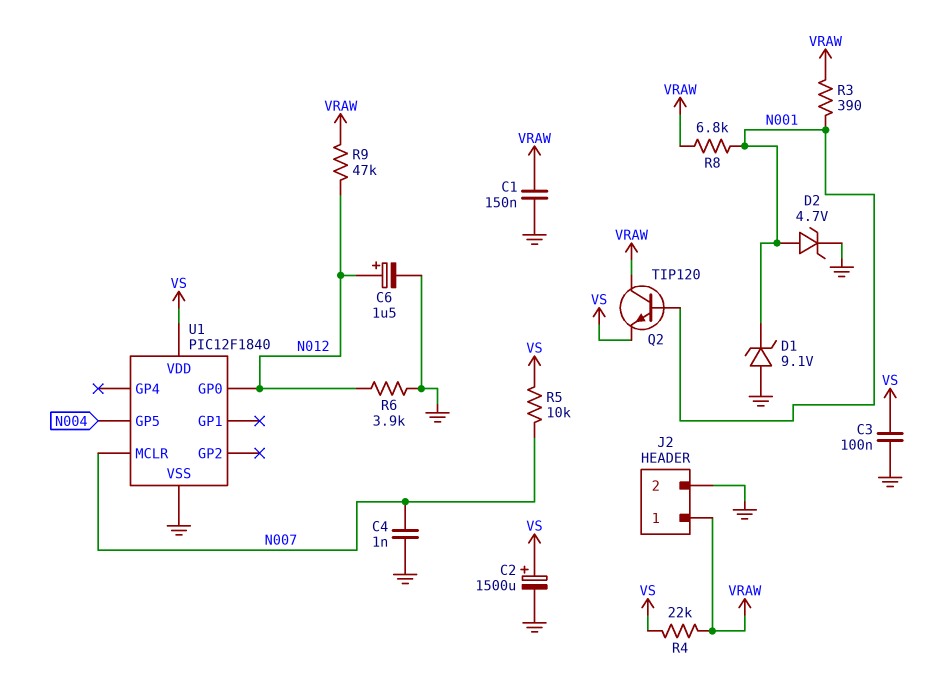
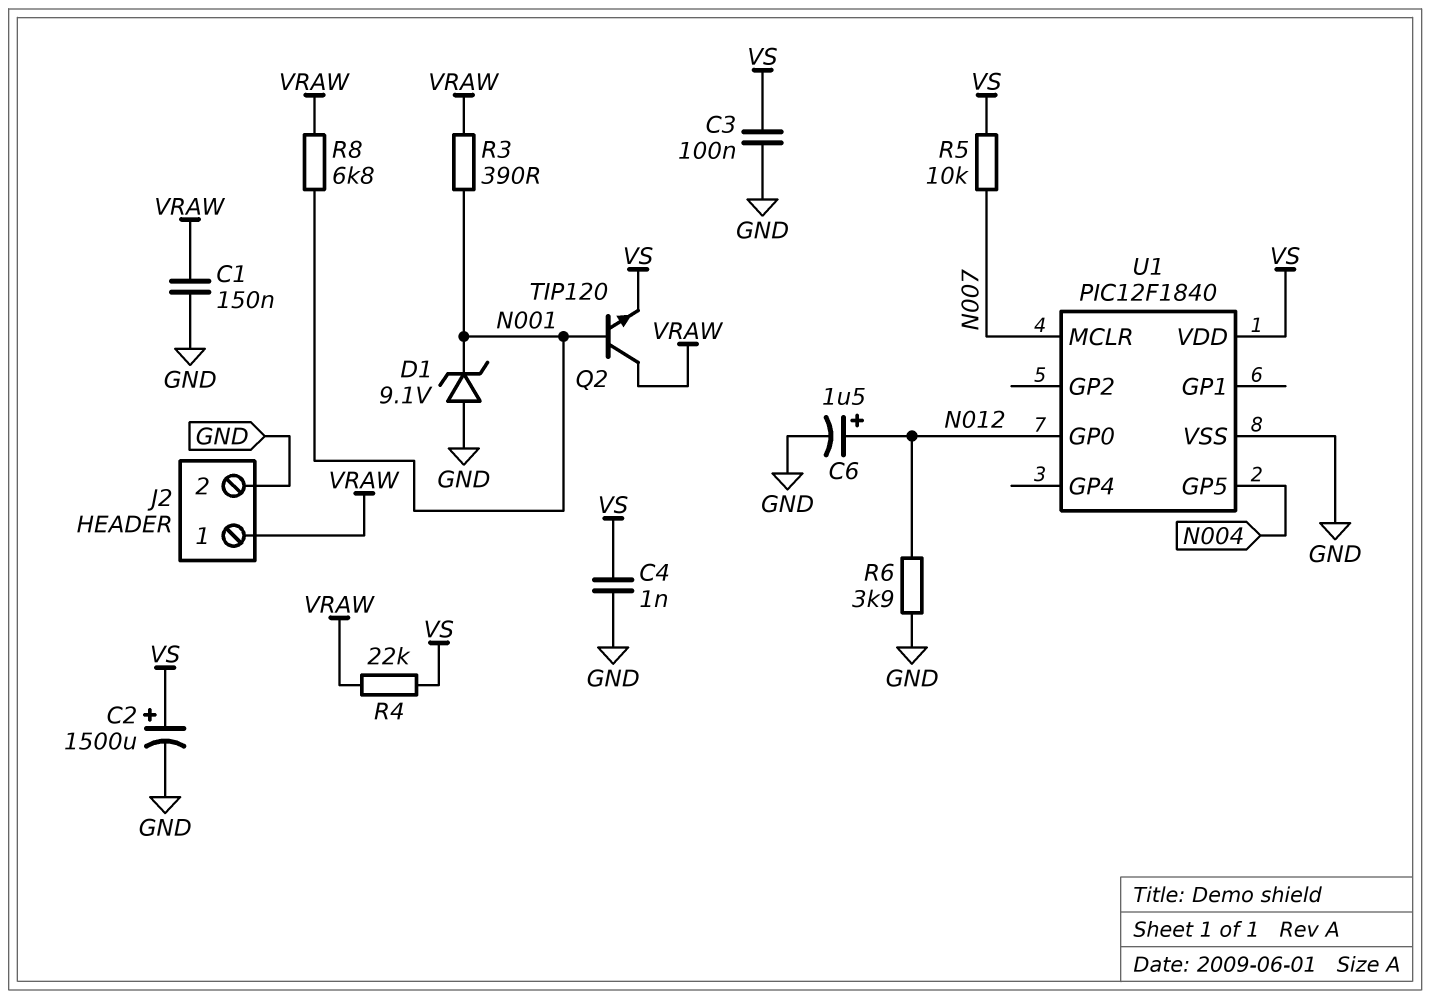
C4: 1nF (GND, N007) -> 1nF (GND, VS)
D2: zener 4.7V (A N001, K GND) -> none
R9: 47k (N012, VRAW) -> none

